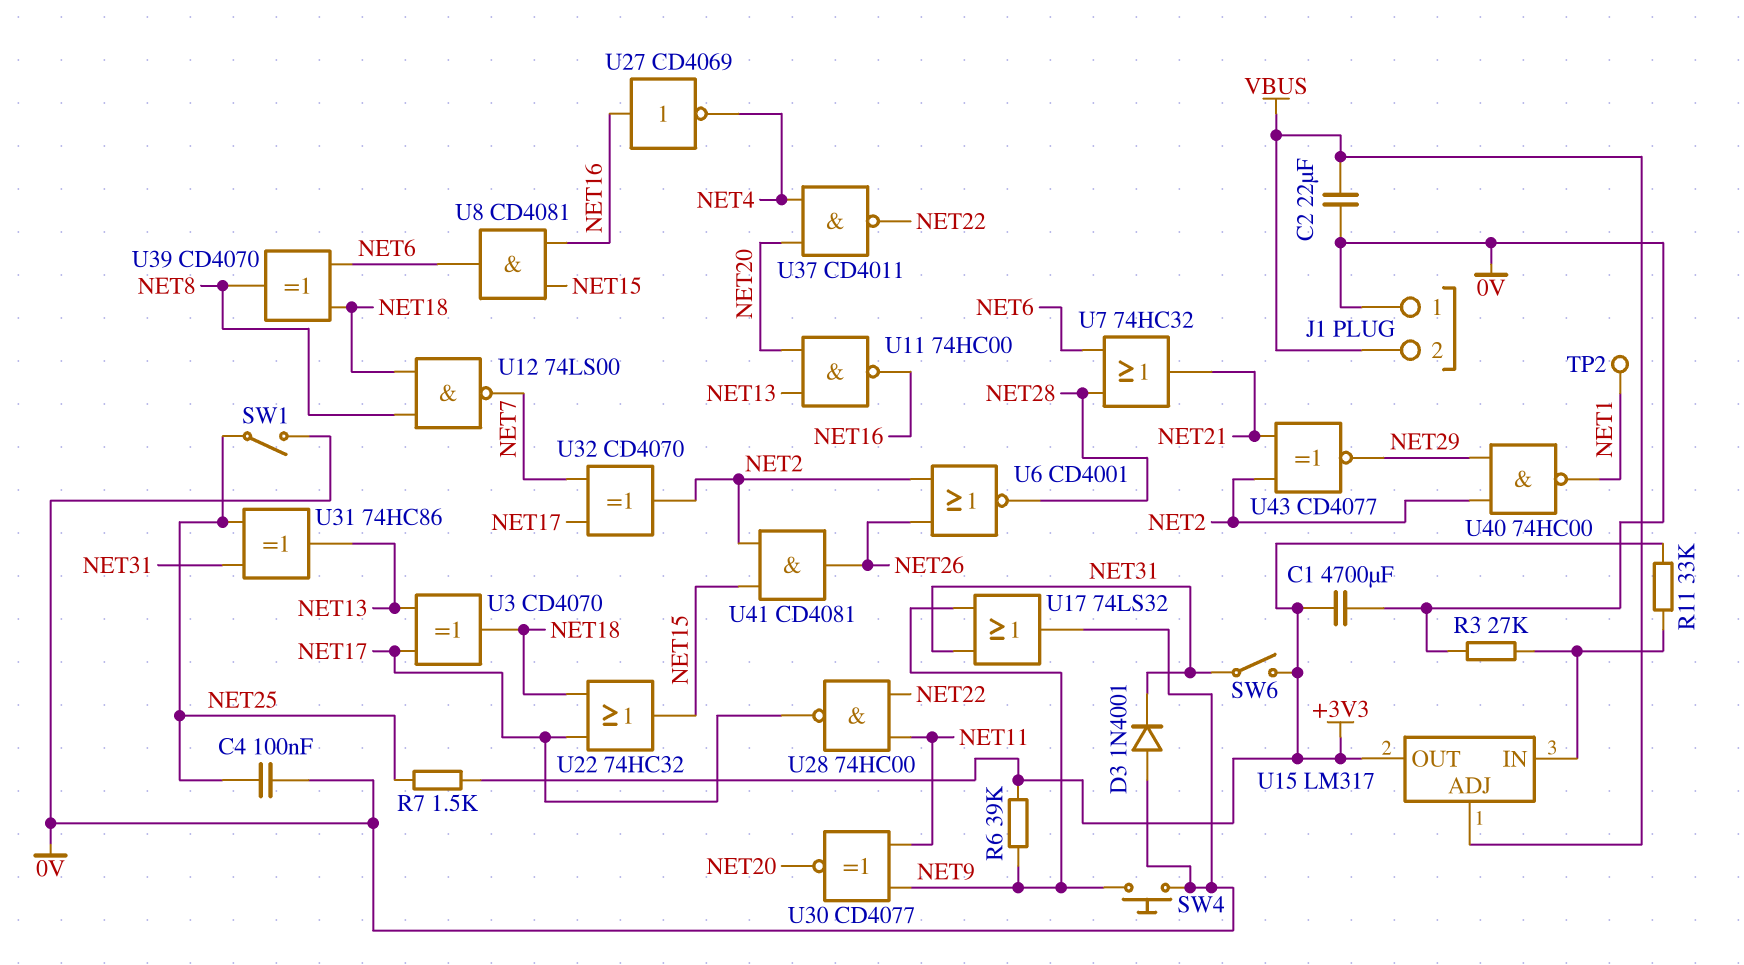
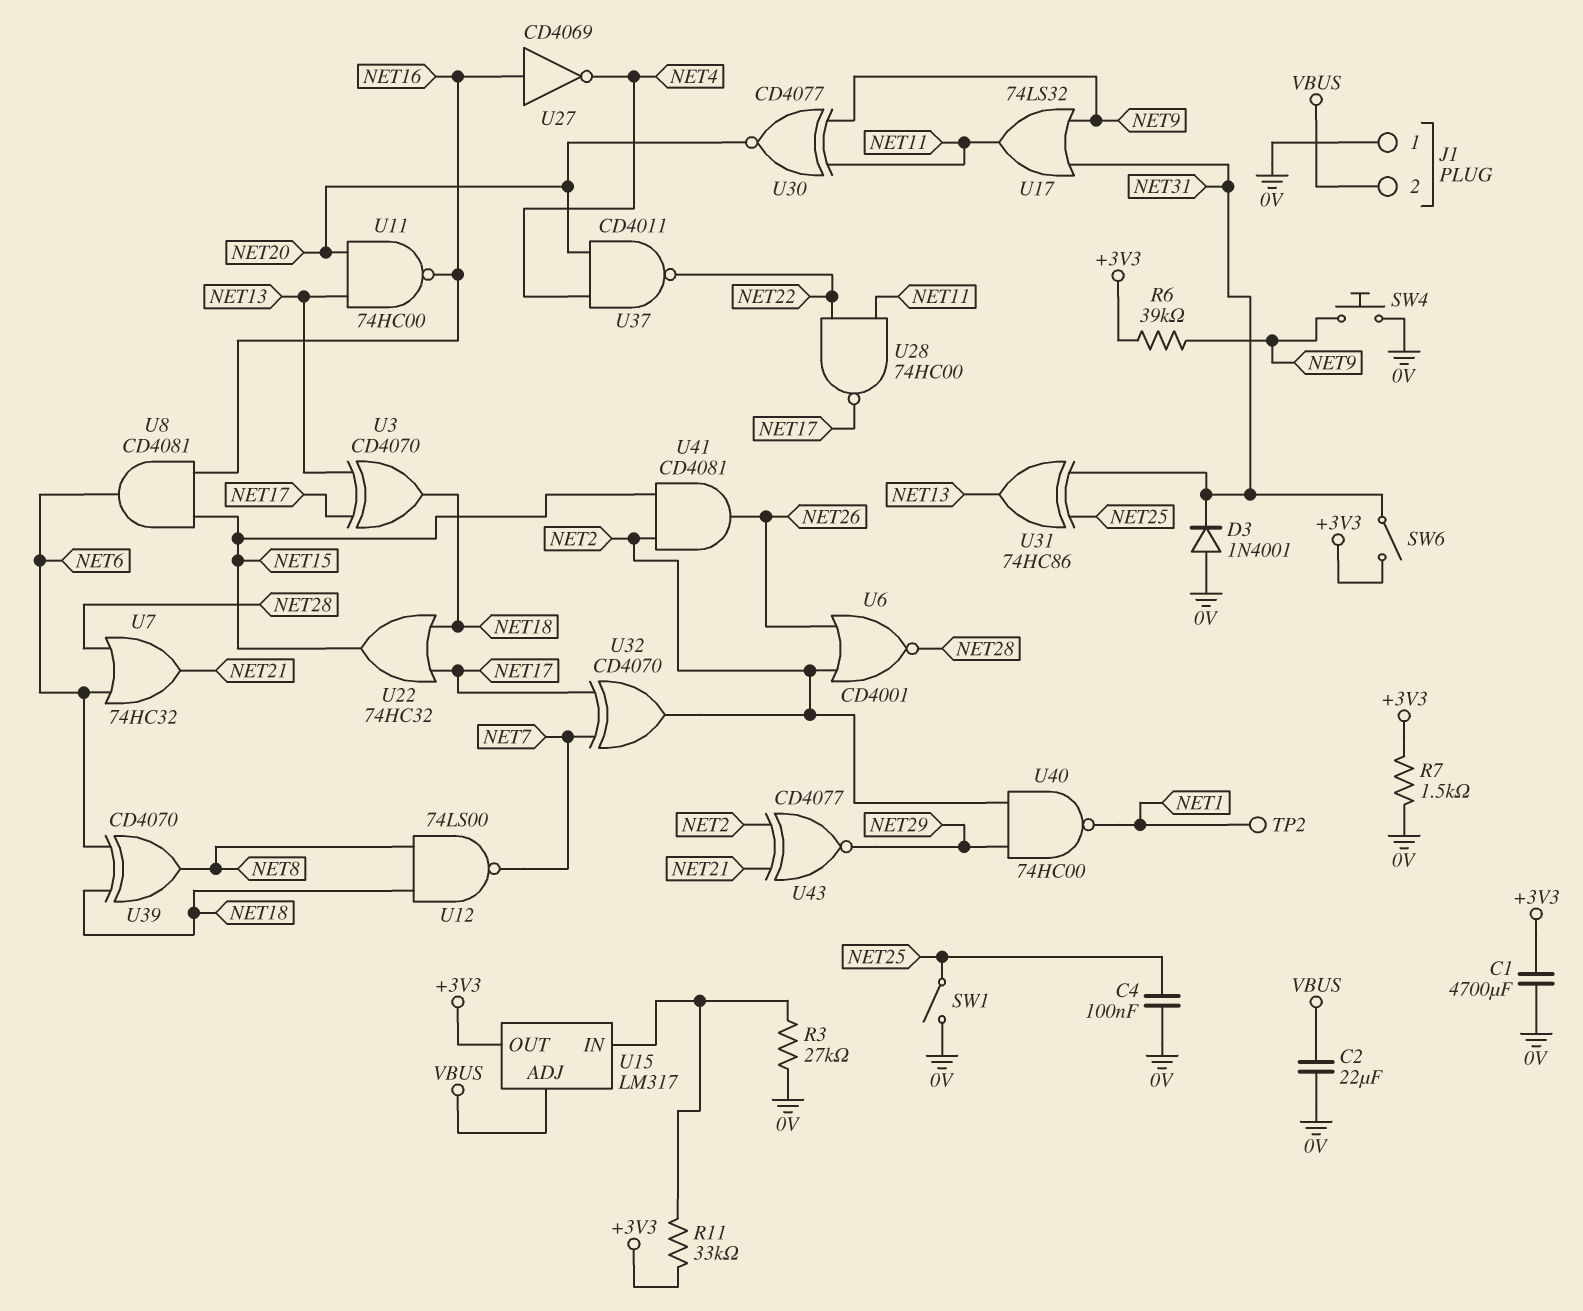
R7: 1.5k (+3V3, NET25) -> 1.5k (+3V3, 0V)
U17: OR 74LS32 (in NET9, in NET31, out 0V) -> OR 74LS32 (in NET9, in NET31, out NET11)

